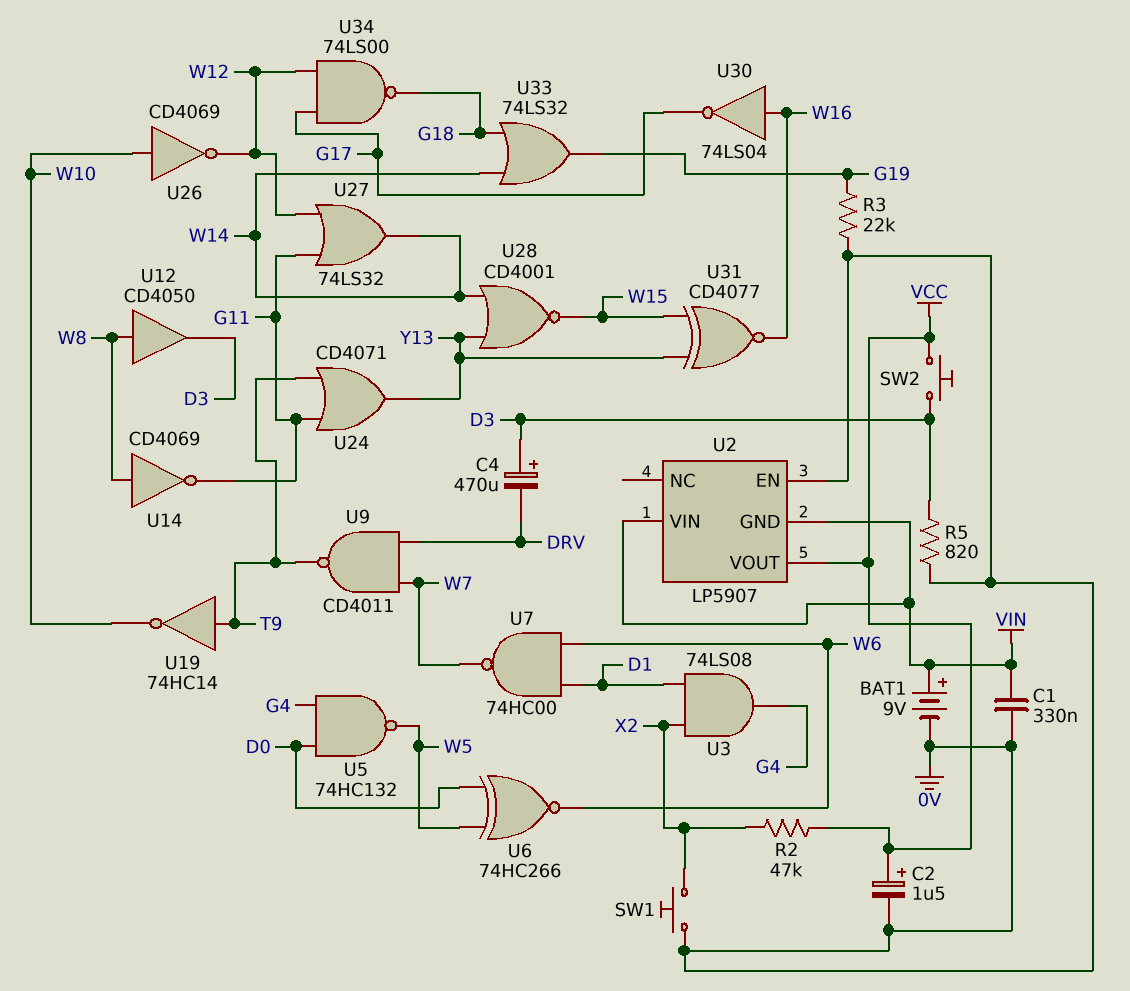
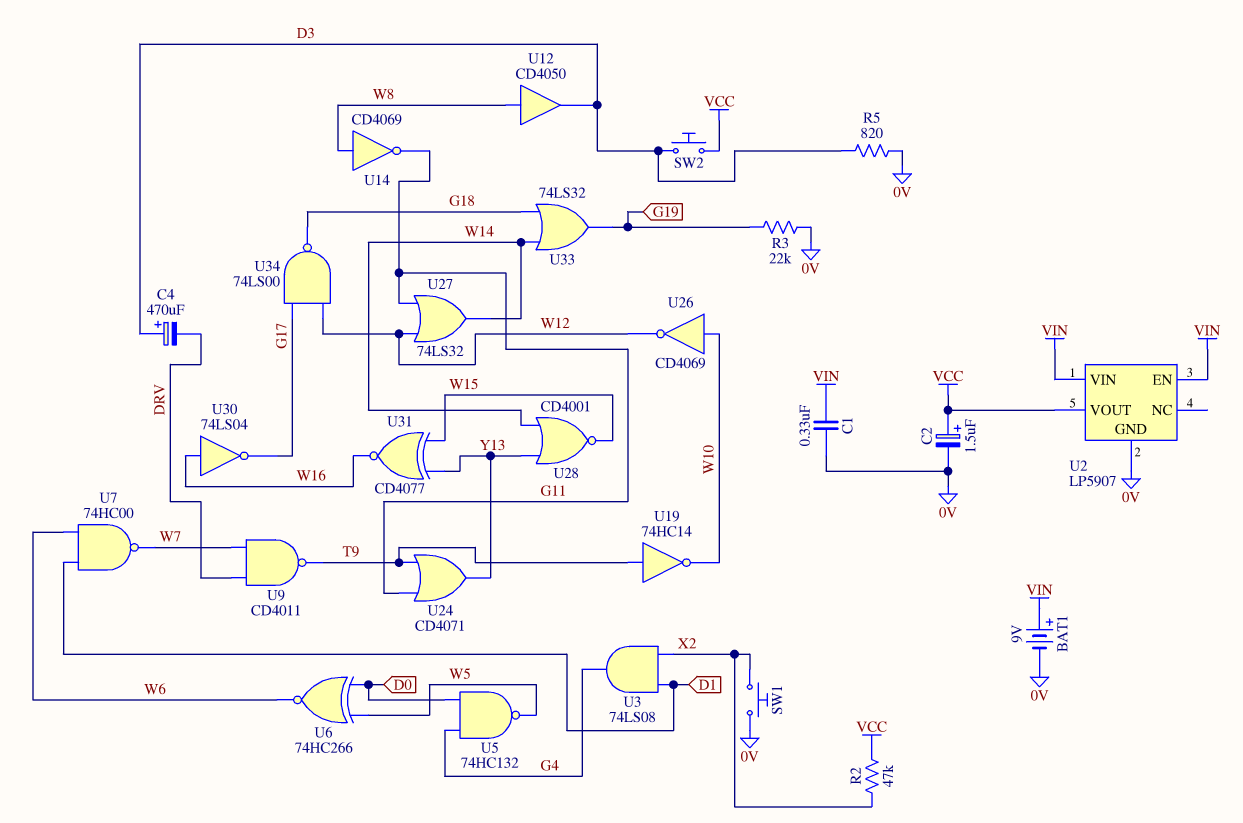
U2 pin EN: 0V -> VIN
U2 pin GND: VIN -> 0V

